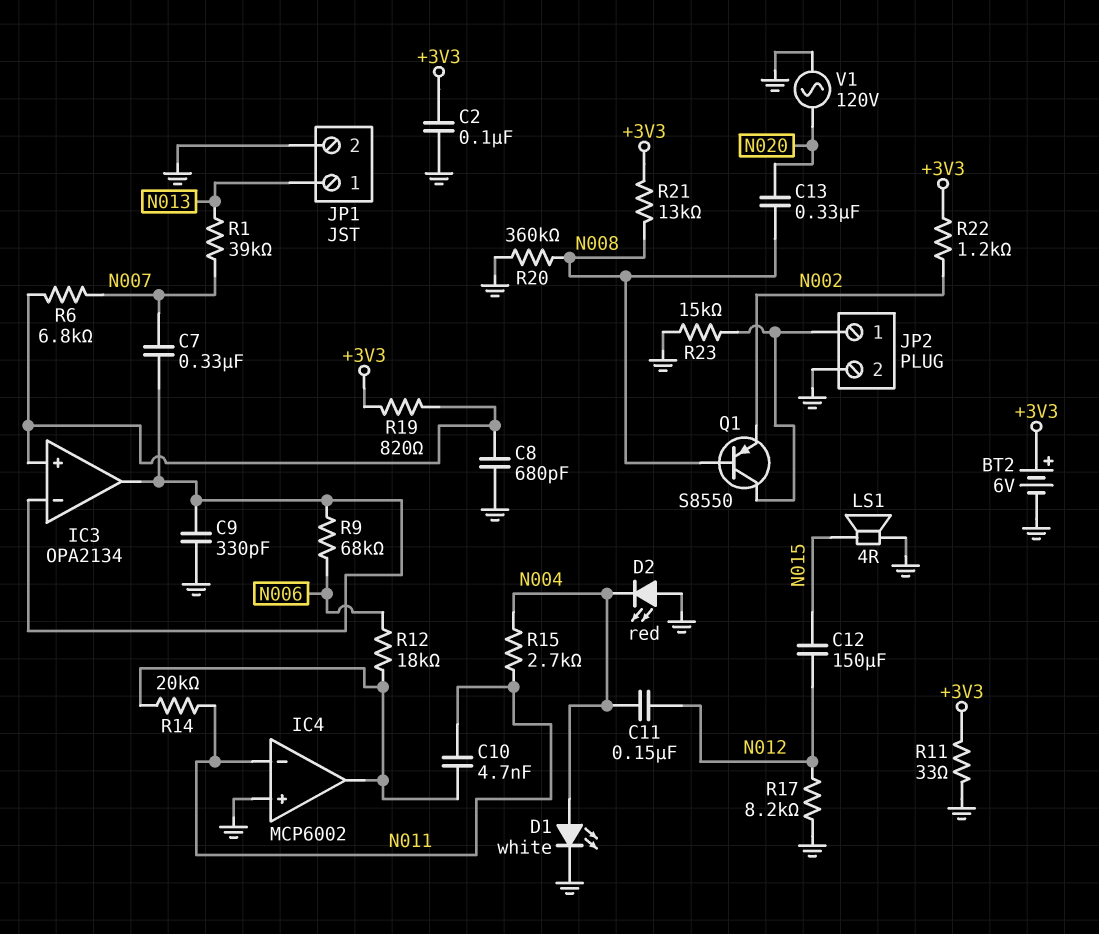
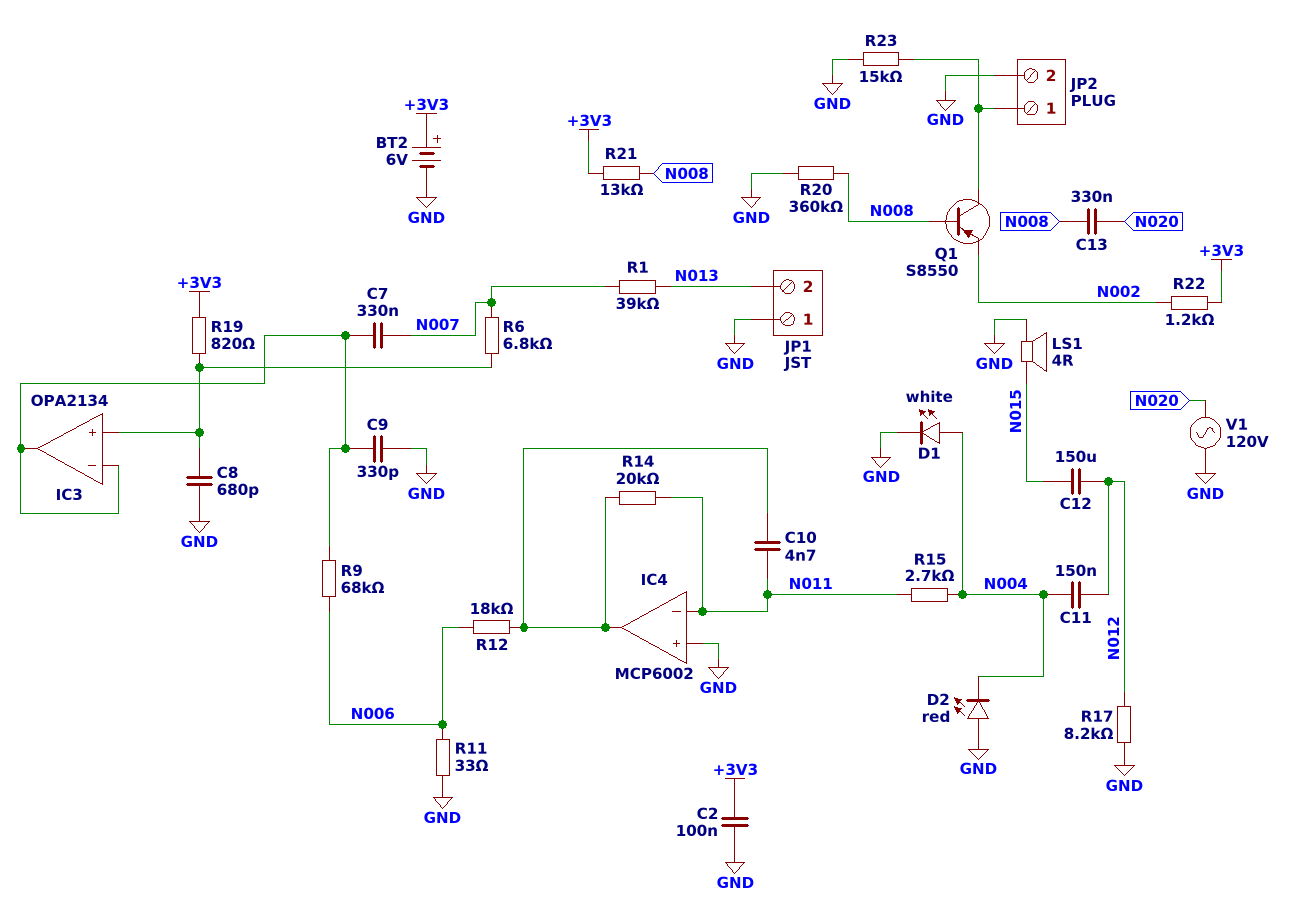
JP1 pin 1: N013 -> GND
JP1 pin 2: GND -> N013
R11: 33 (+3V3, GND) -> 33 (GND, N006)

